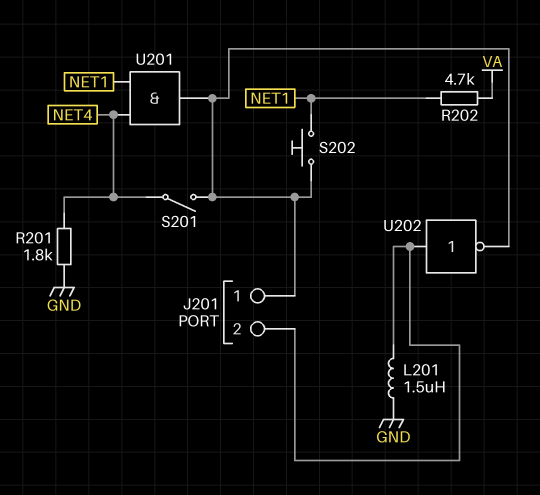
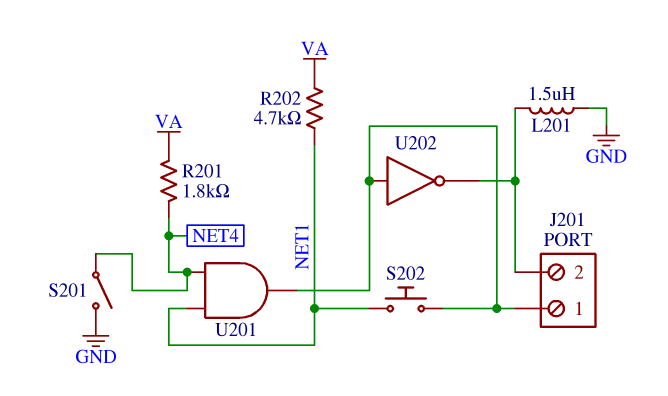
R201: 1.8k (GND, NET4) -> 1.8k (NET4, VA)
S201: switch (J201/1, NET4) -> switch (GND, NET4)
U202: NOT (in J201/2, out J201/1) -> NOT (in J201/1, out J201/2)

